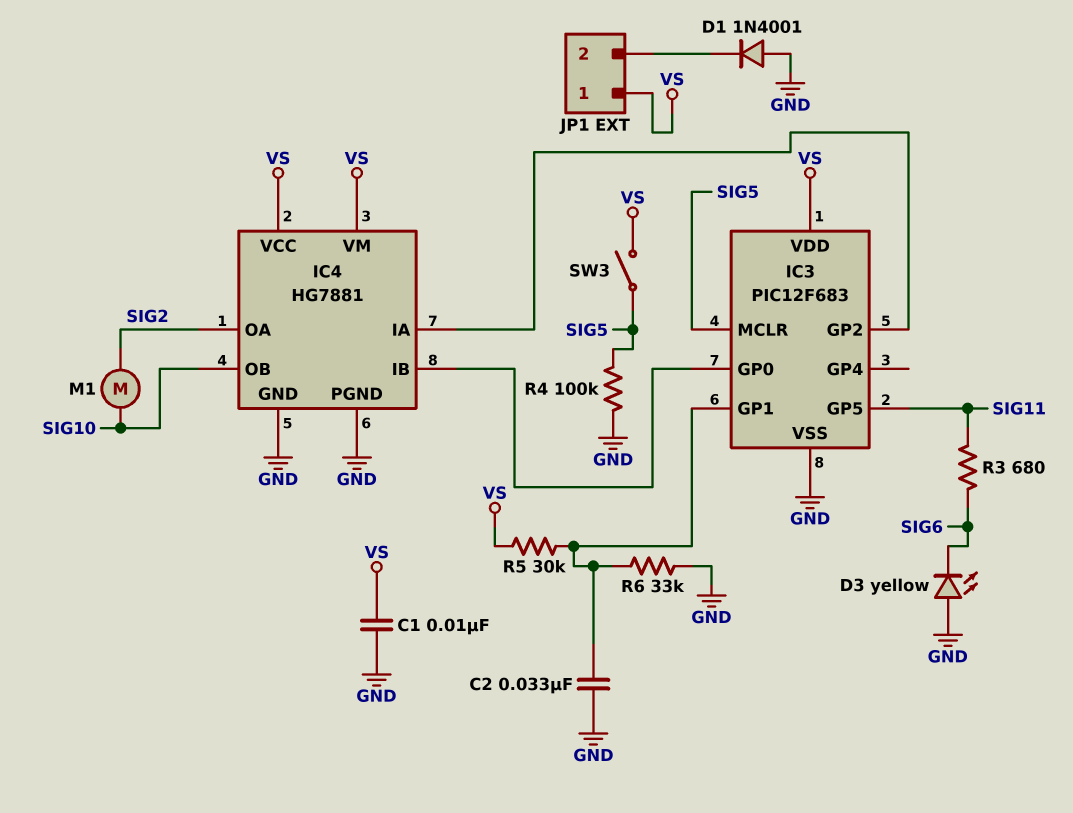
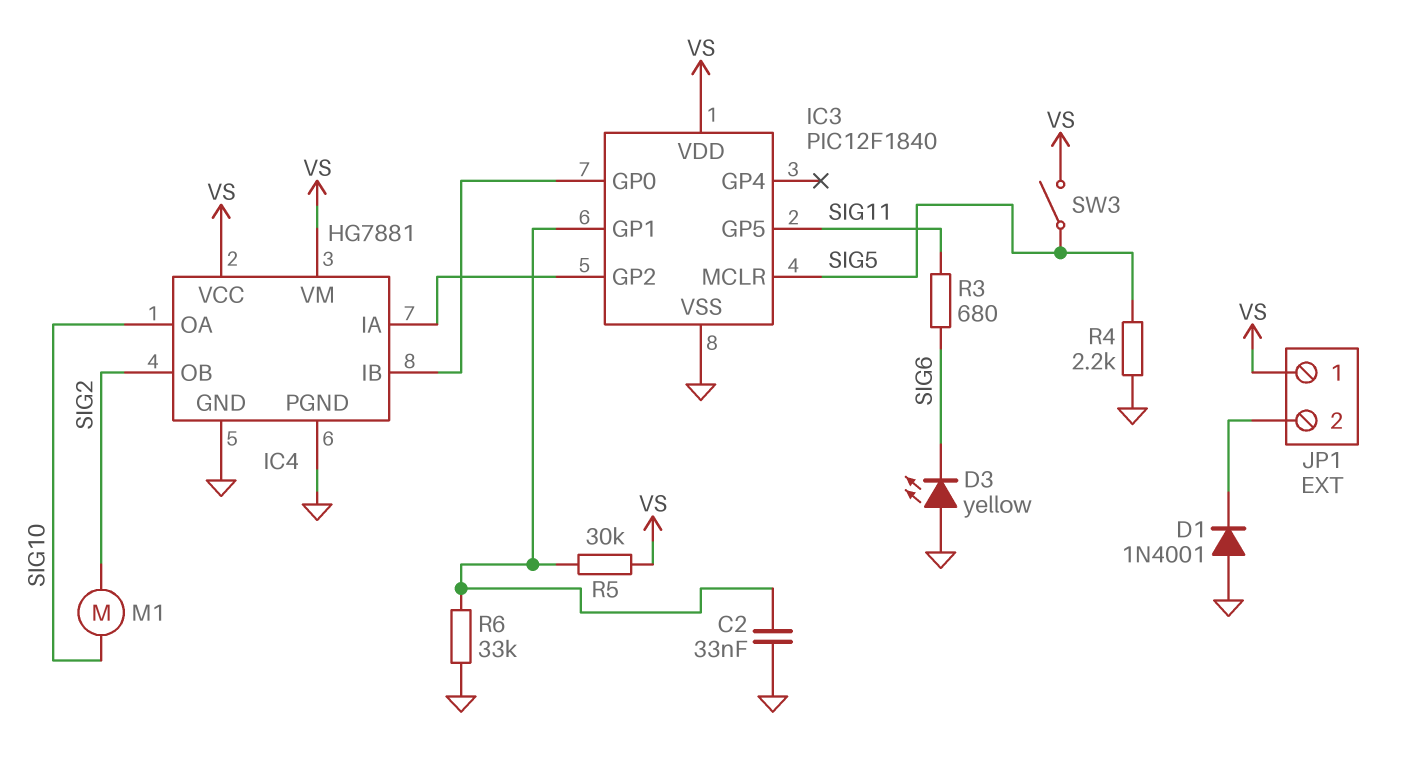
C1: 10nF (GND, VS) -> none
IC3: PIC12F683 -> PIC12F1840
IC4 pin OA: SIG2 -> SIG10
IC4 pin OB: SIG10 -> SIG2
R4: 100k (GND, SIG5) -> 2.2k (GND, SIG5)

